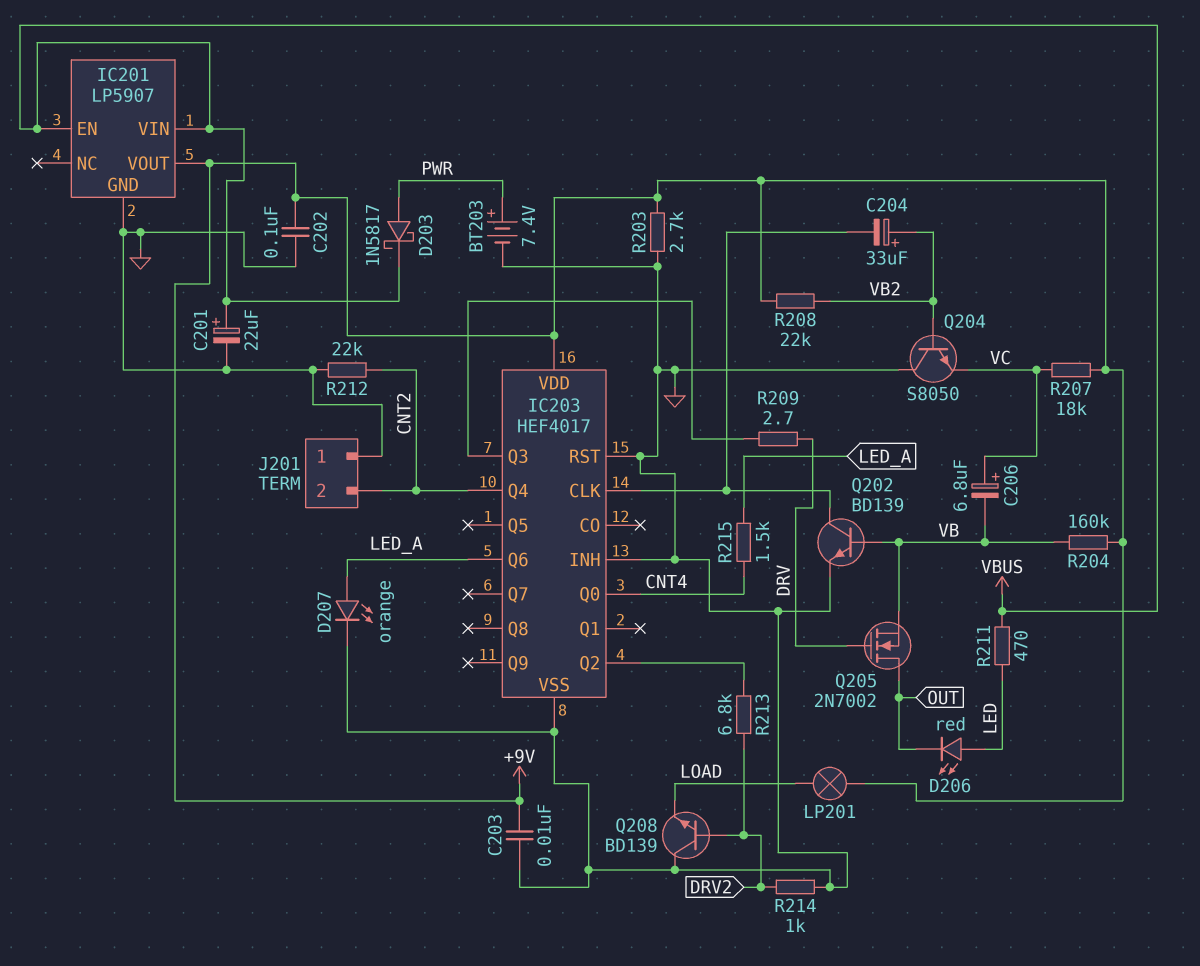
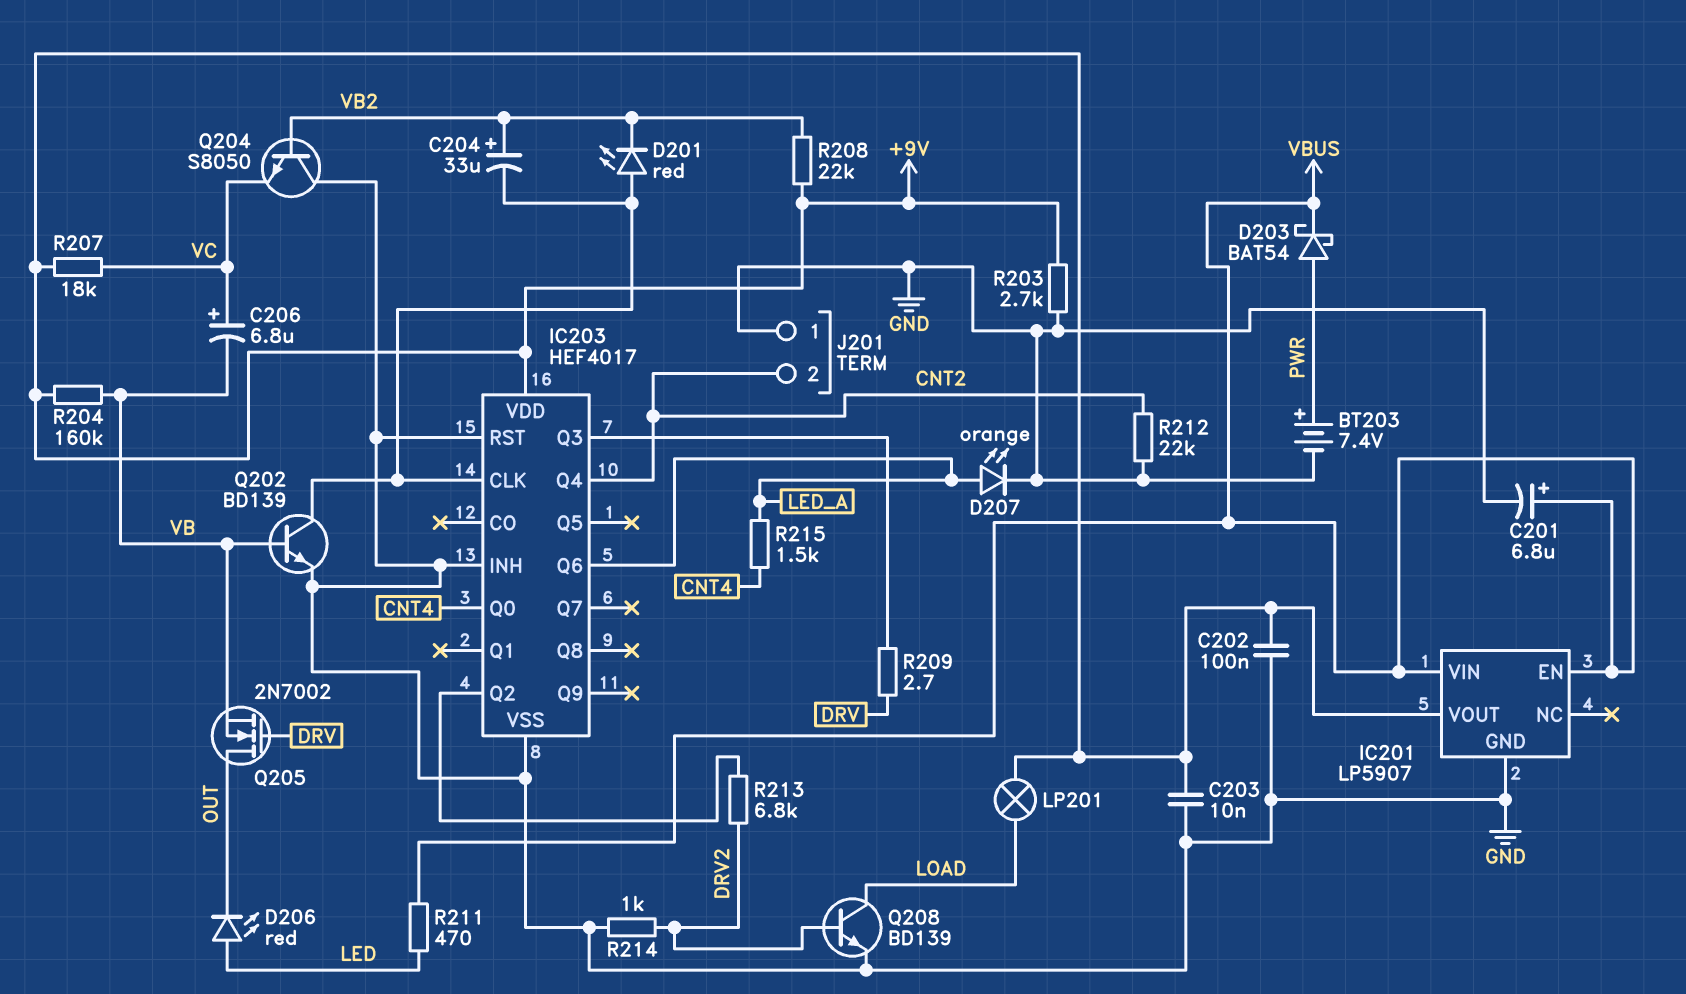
C201: 22uF (plus VBUS, minus GND) -> 6.8uF (plus VBUS, minus GND)
D201: none -> LED red (A IC203/CLK, K VB2)
D203: schottky 1N5817 (A PWR, K VBUS) -> schottky BAT54 (A PWR, K VBUS)
Q208: NPN BD139 (B DRV2, C GND, E LOAD) -> NPN BD139 (B DRV2, C LOAD, E GND)

